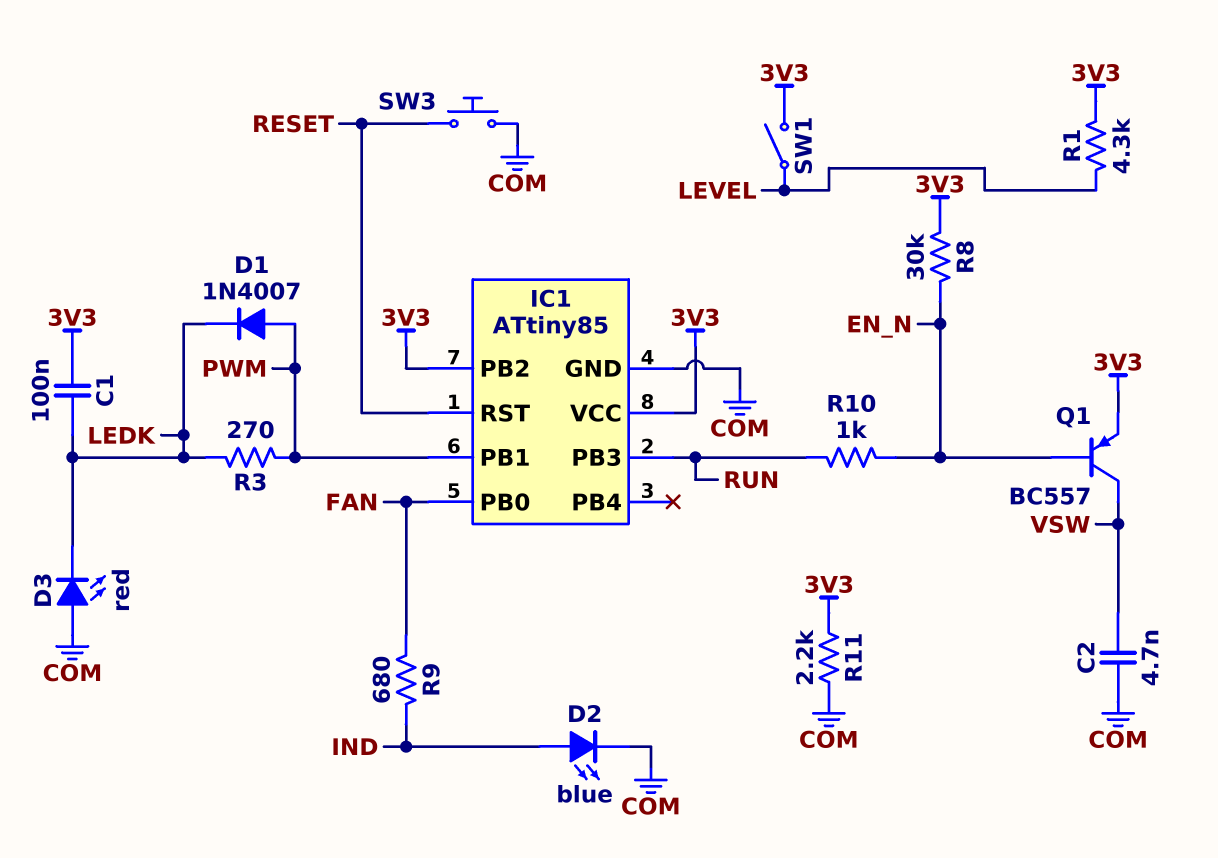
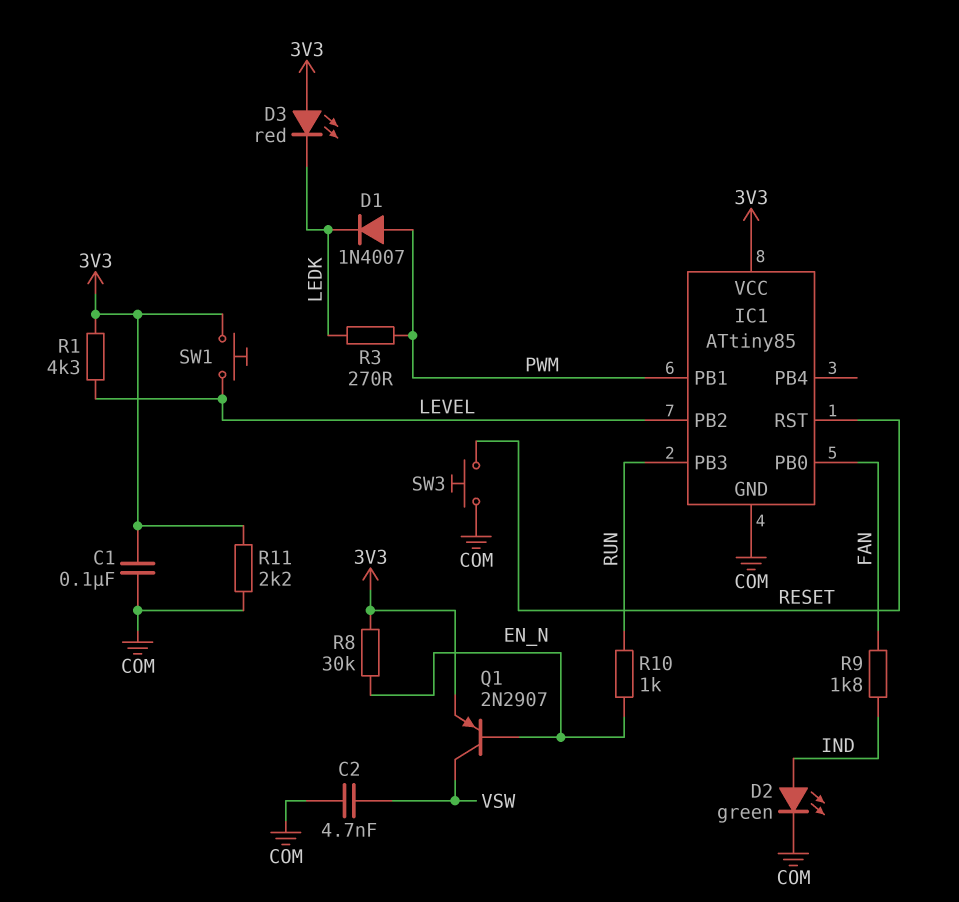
C1: 100nF (3V3, LEDK) -> 100nF (3V3, COM)
D2: LED blue (A IND, K COM) -> LED green (A IND, K COM)
D3: LED red (A COM, K LEDK) -> LED red (A 3V3, K LEDK)
IC1 pin PB2: 3V3 -> LEVEL
Q1: PNP BC557 (B EN_N, C VSW, E 3V3) -> PNP 2N2907 (B EN_N, C VSW, E 3V3)
R9: 680 (FAN, IND) -> 1.8k (FAN, IND)
SW1: switch (3V3, LEVEL) -> button (3V3, LEVEL)

